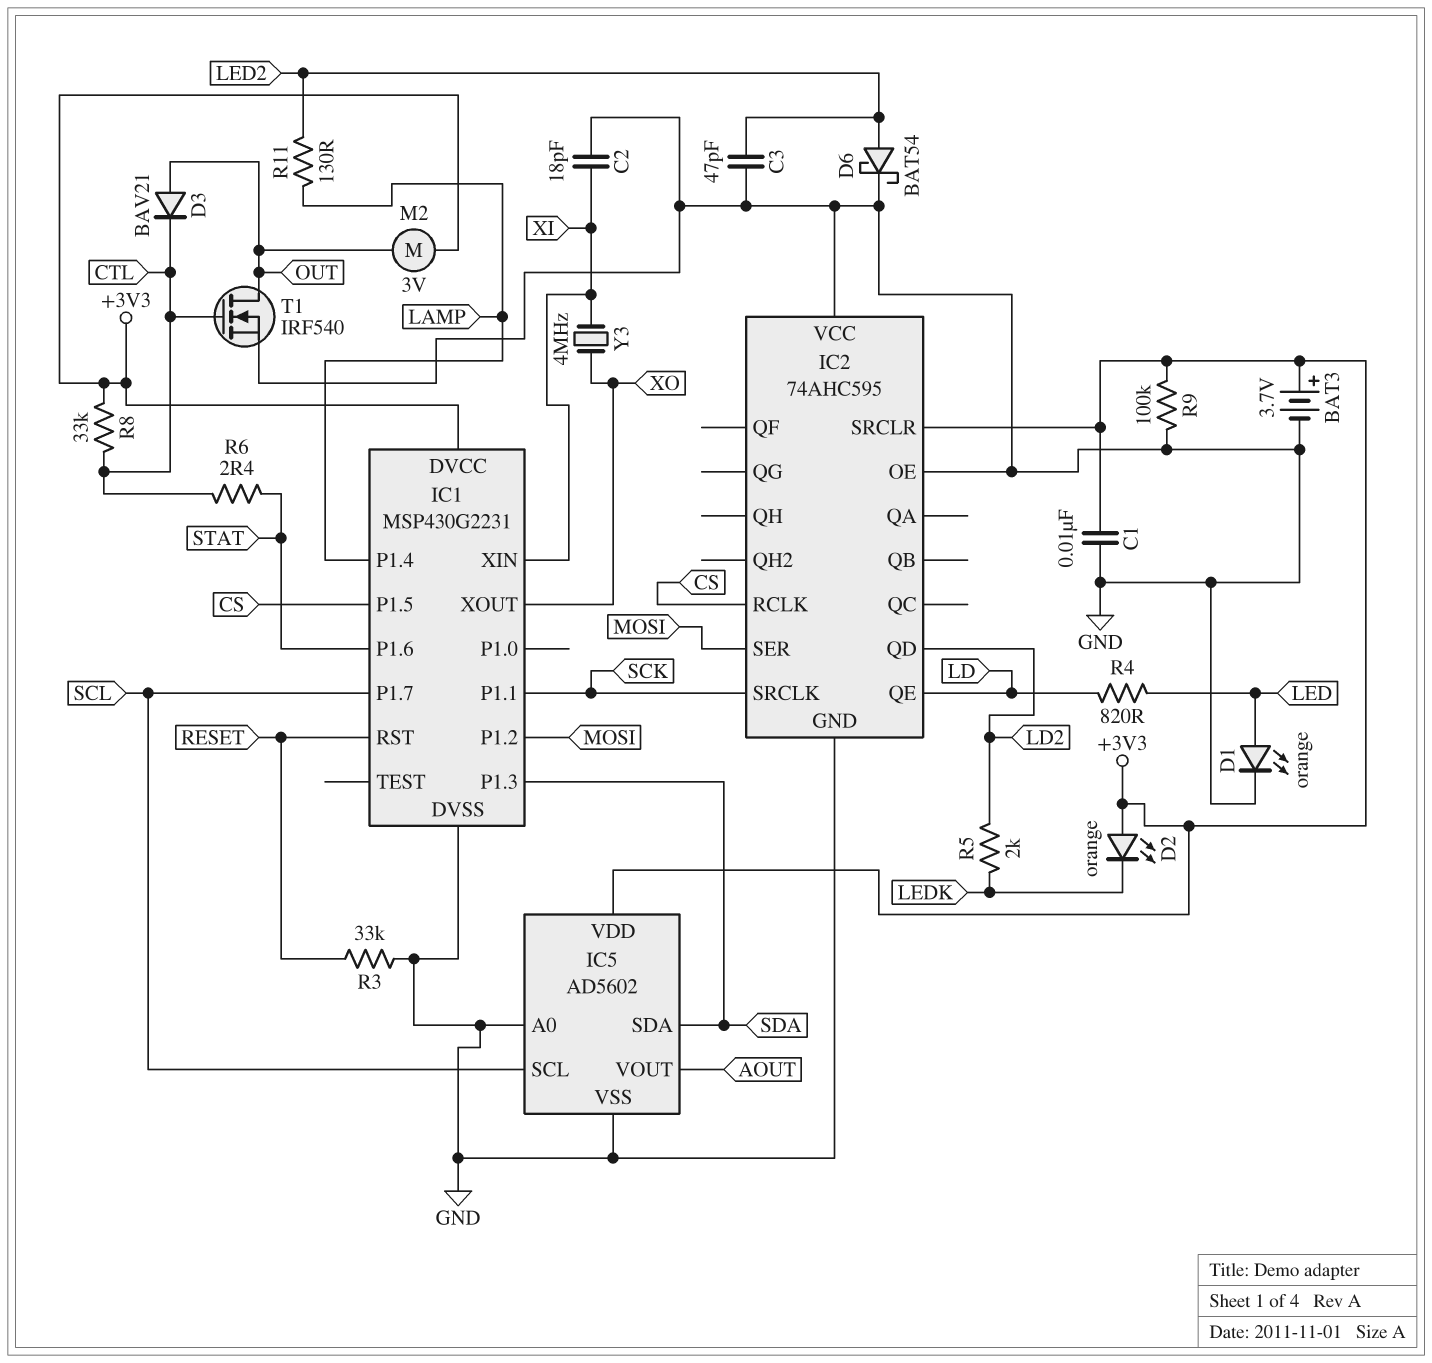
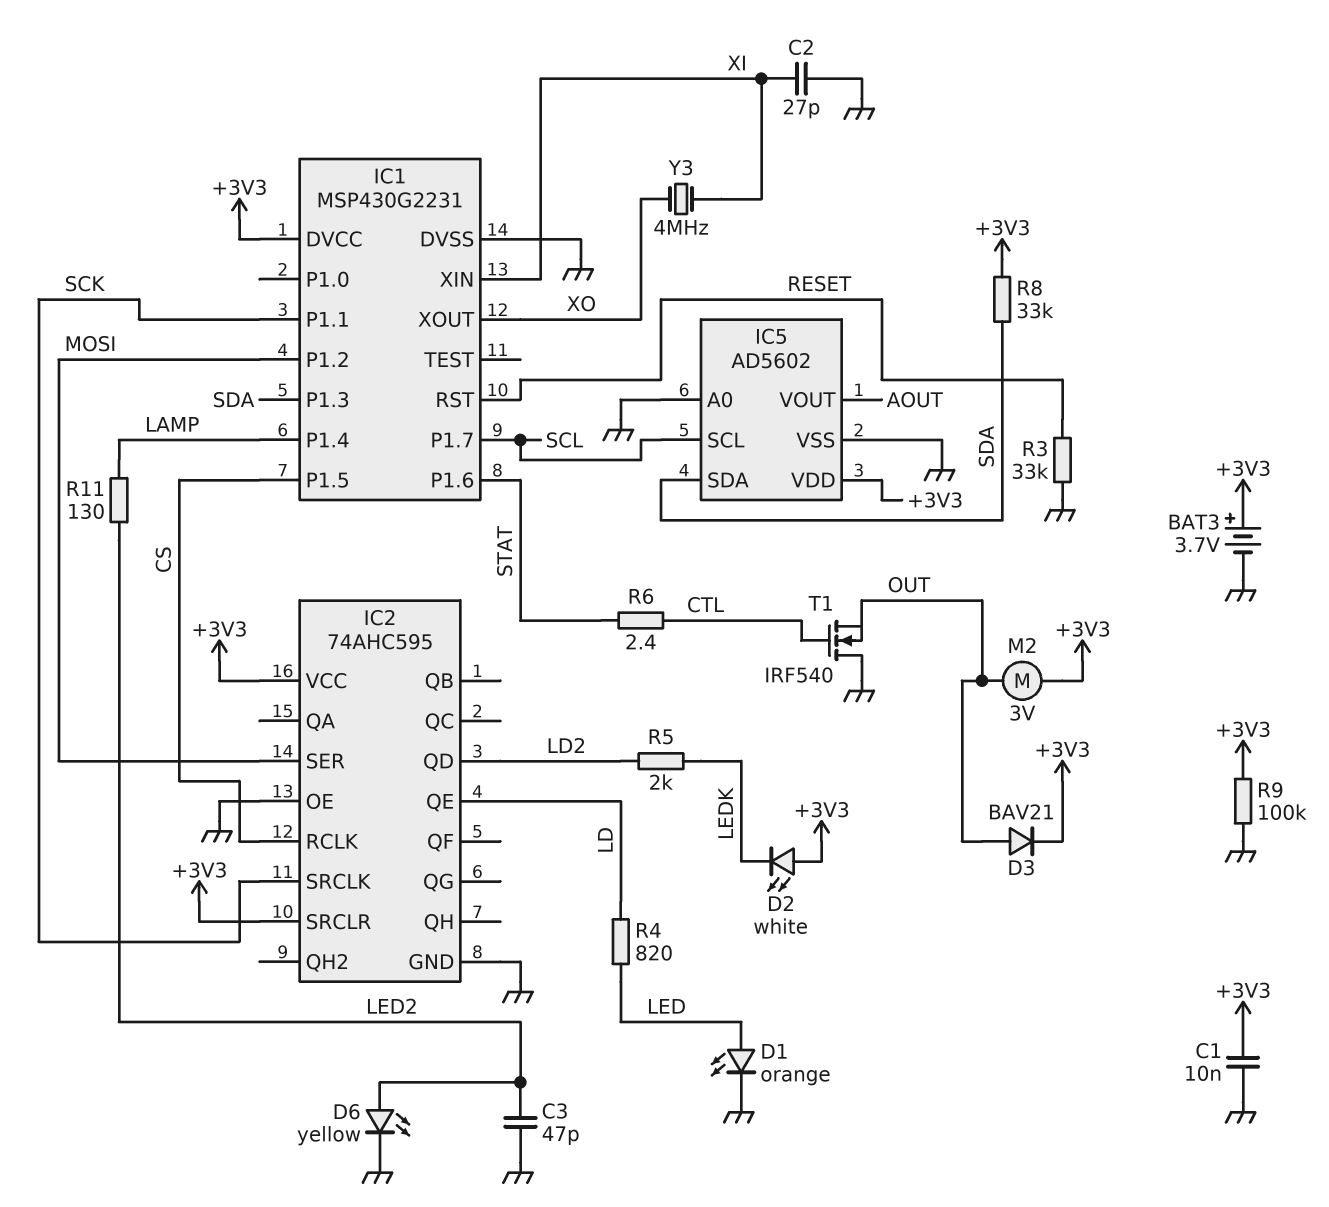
C2: 18pF (GND, XI) -> 27pF (GND, XI)
D2: LED orange (A +3V3, K LEDK) -> LED white (A +3V3, K LEDK)
D3: diode BAV21 (A OUT, K CTL) -> diode BAV21 (A OUT, K +3V3)
D6: schottky BAT54 (A LED2, K GND) -> LED yellow (A LED2, K GND)
IC2 pin VCC: GND -> +3V3
R8: 33k (+3V3, CTL) -> 33k (+3V3, SDA)
T1: NMOS IRF540 (G CTL, D OUT, S GND) -> NMOS IRF540 (G CTL, D GND, S OUT)

